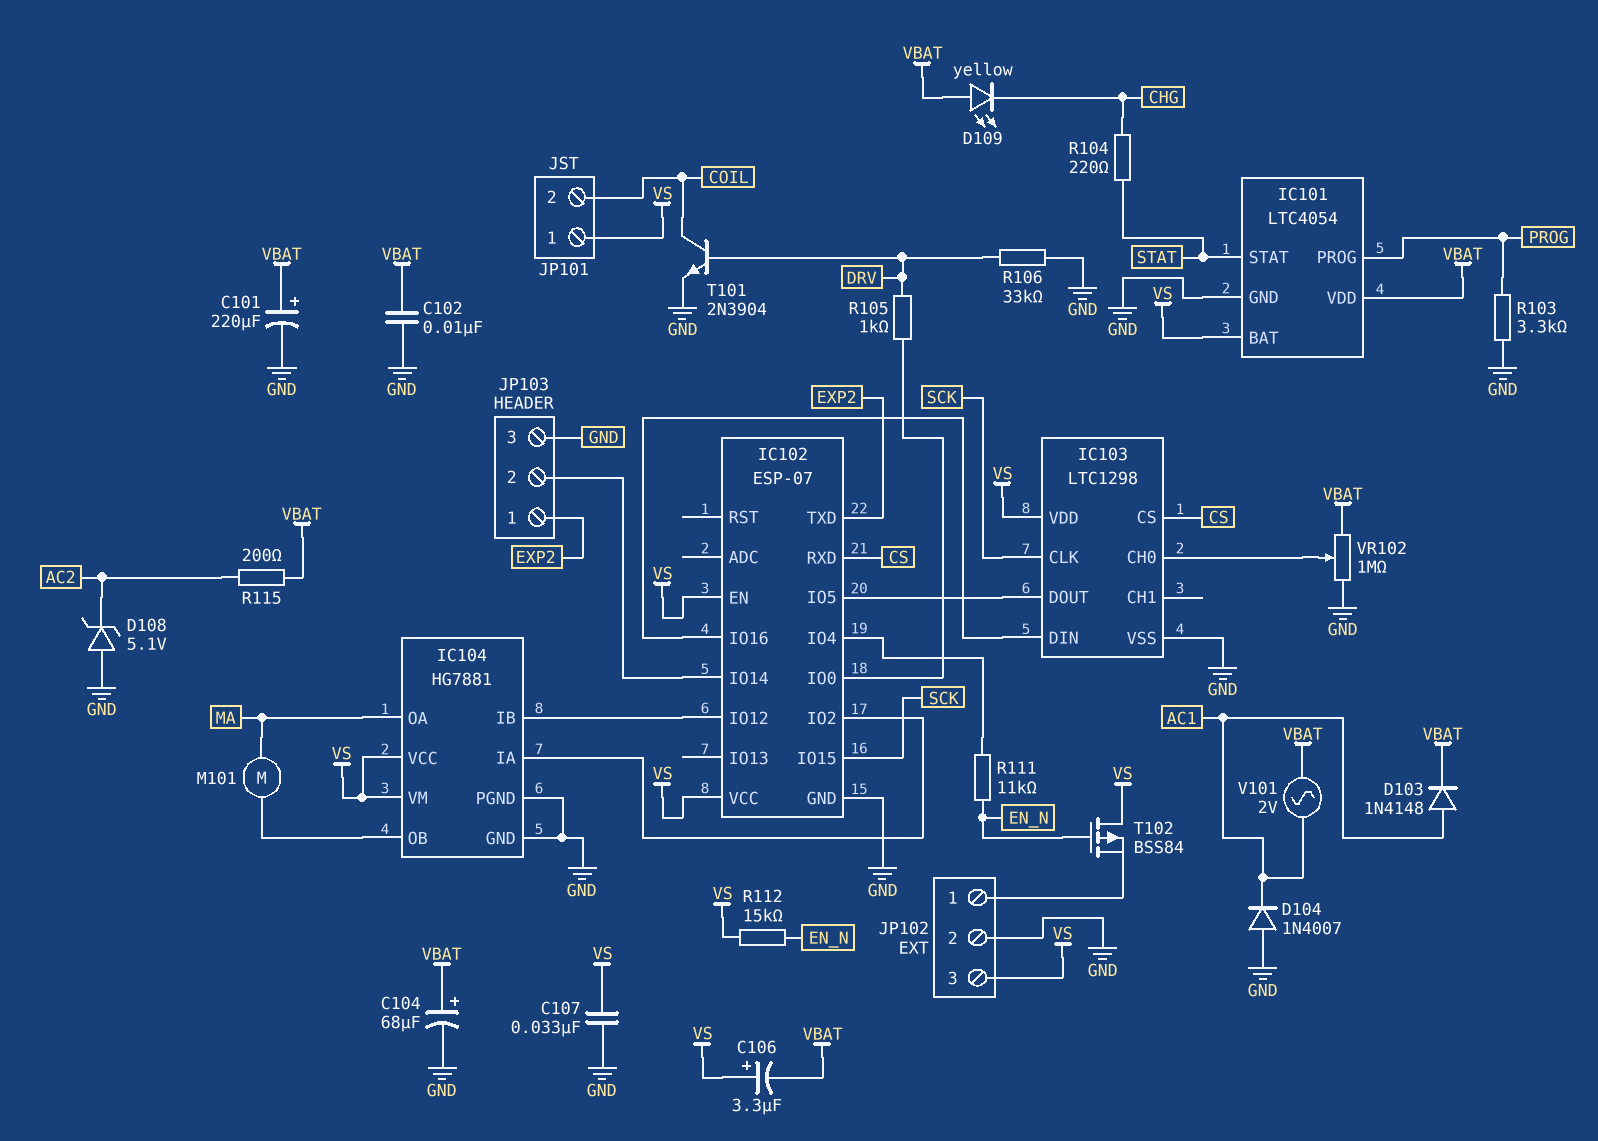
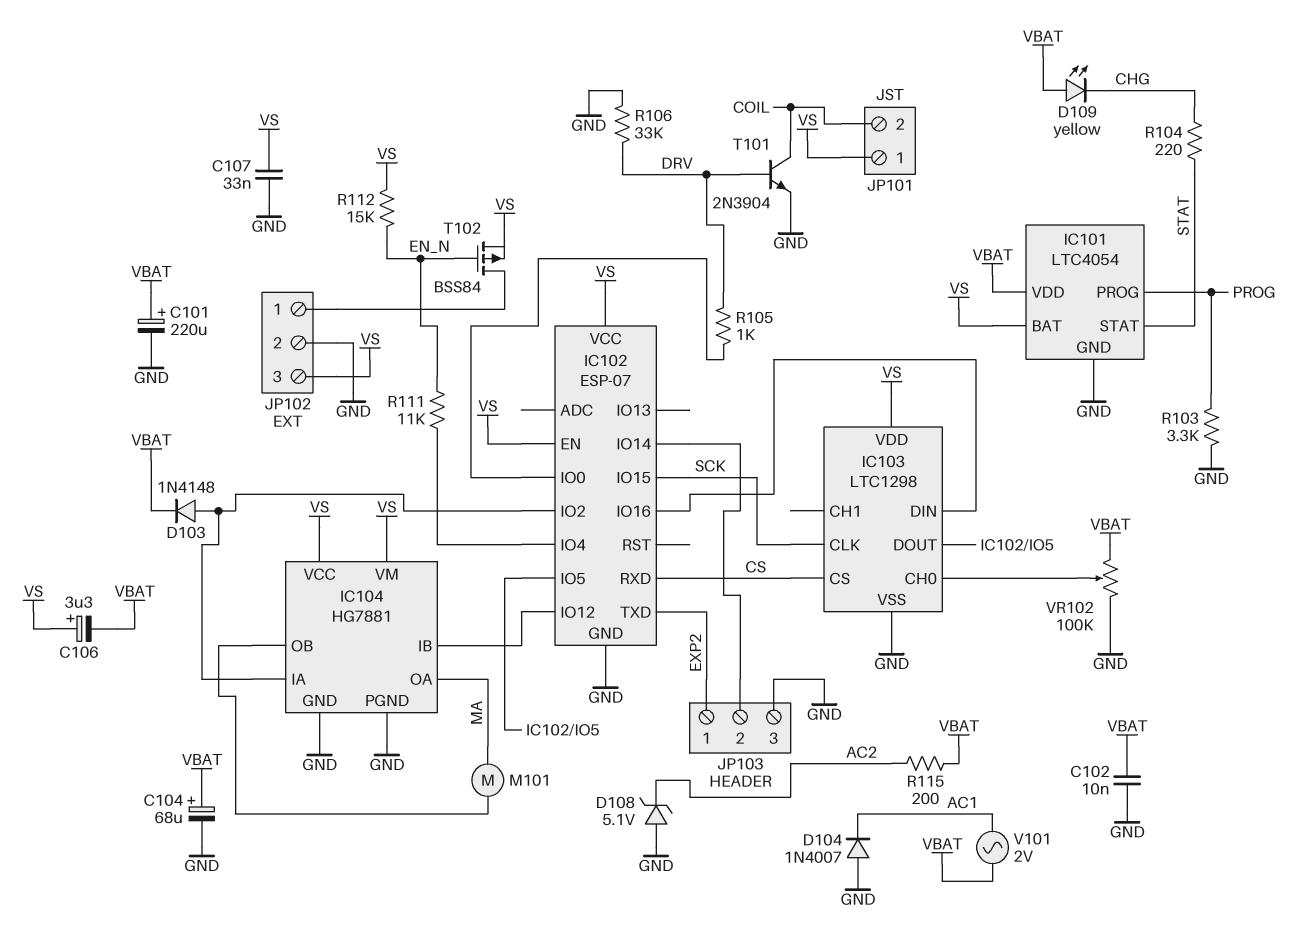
D103: diode 1N4148 (A AC1, K VBAT) -> diode 1N4148 (A IC102/IO2, K VBAT)
T102: PMOS BSS84 (G EN_N, D VS, S JP102/1) -> PMOS BSS84 (G EN_N, D JP102/1, S VS)
VR102: 1M (GND, VBAT, wiper IC103/CH0) -> 100k (GND, VBAT, wiper IC103/CH0)

